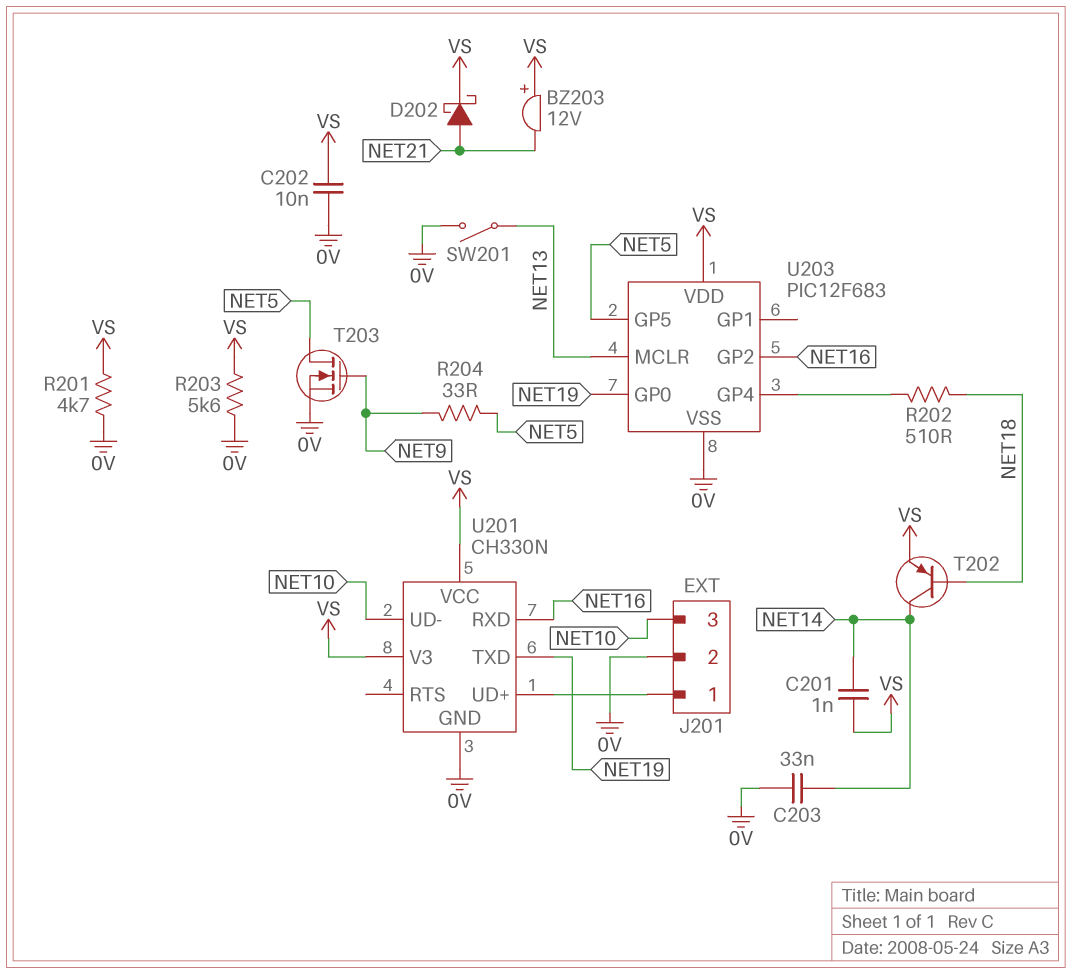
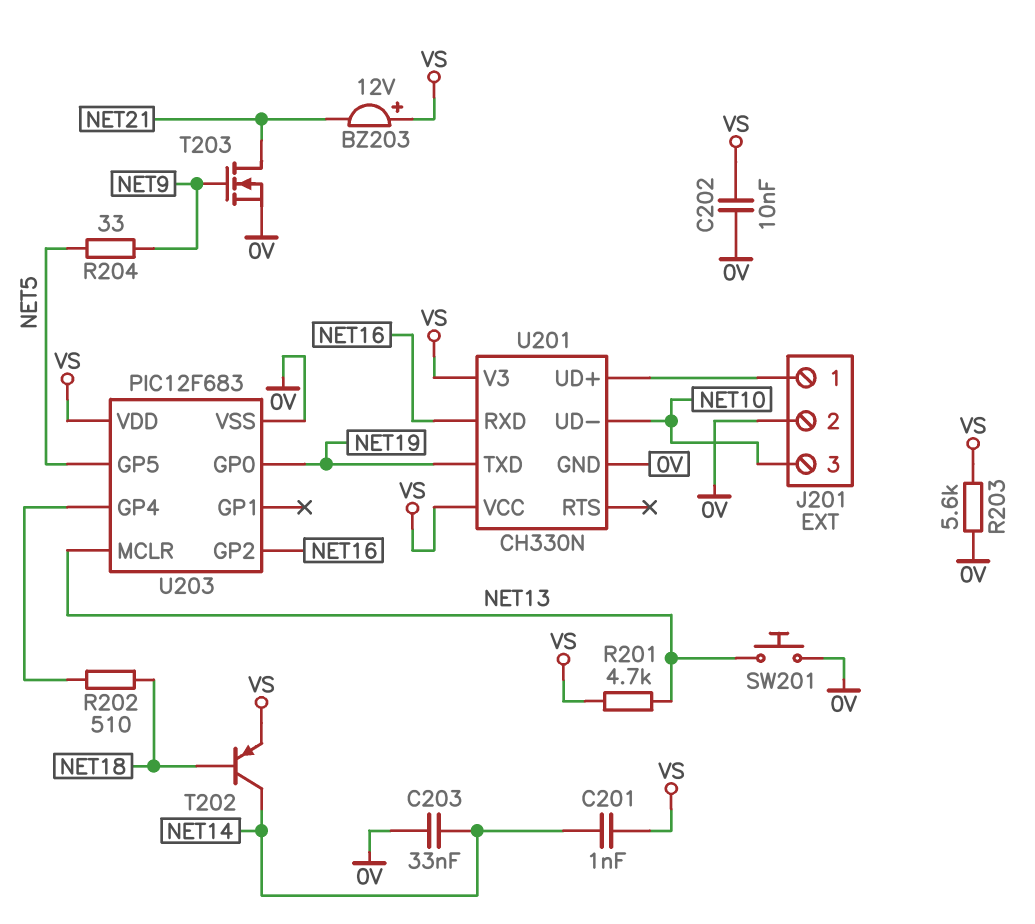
D202: schottky (A NET21, K VS) -> none
R201: 4.7k (0V, VS) -> 4.7k (NET13, VS)
SW201: switch (0V, NET13) -> button (0V, NET13)
T203: NMOS (G NET9, D NET5, S 0V) -> NMOS (G NET9, D NET21, S 0V)

